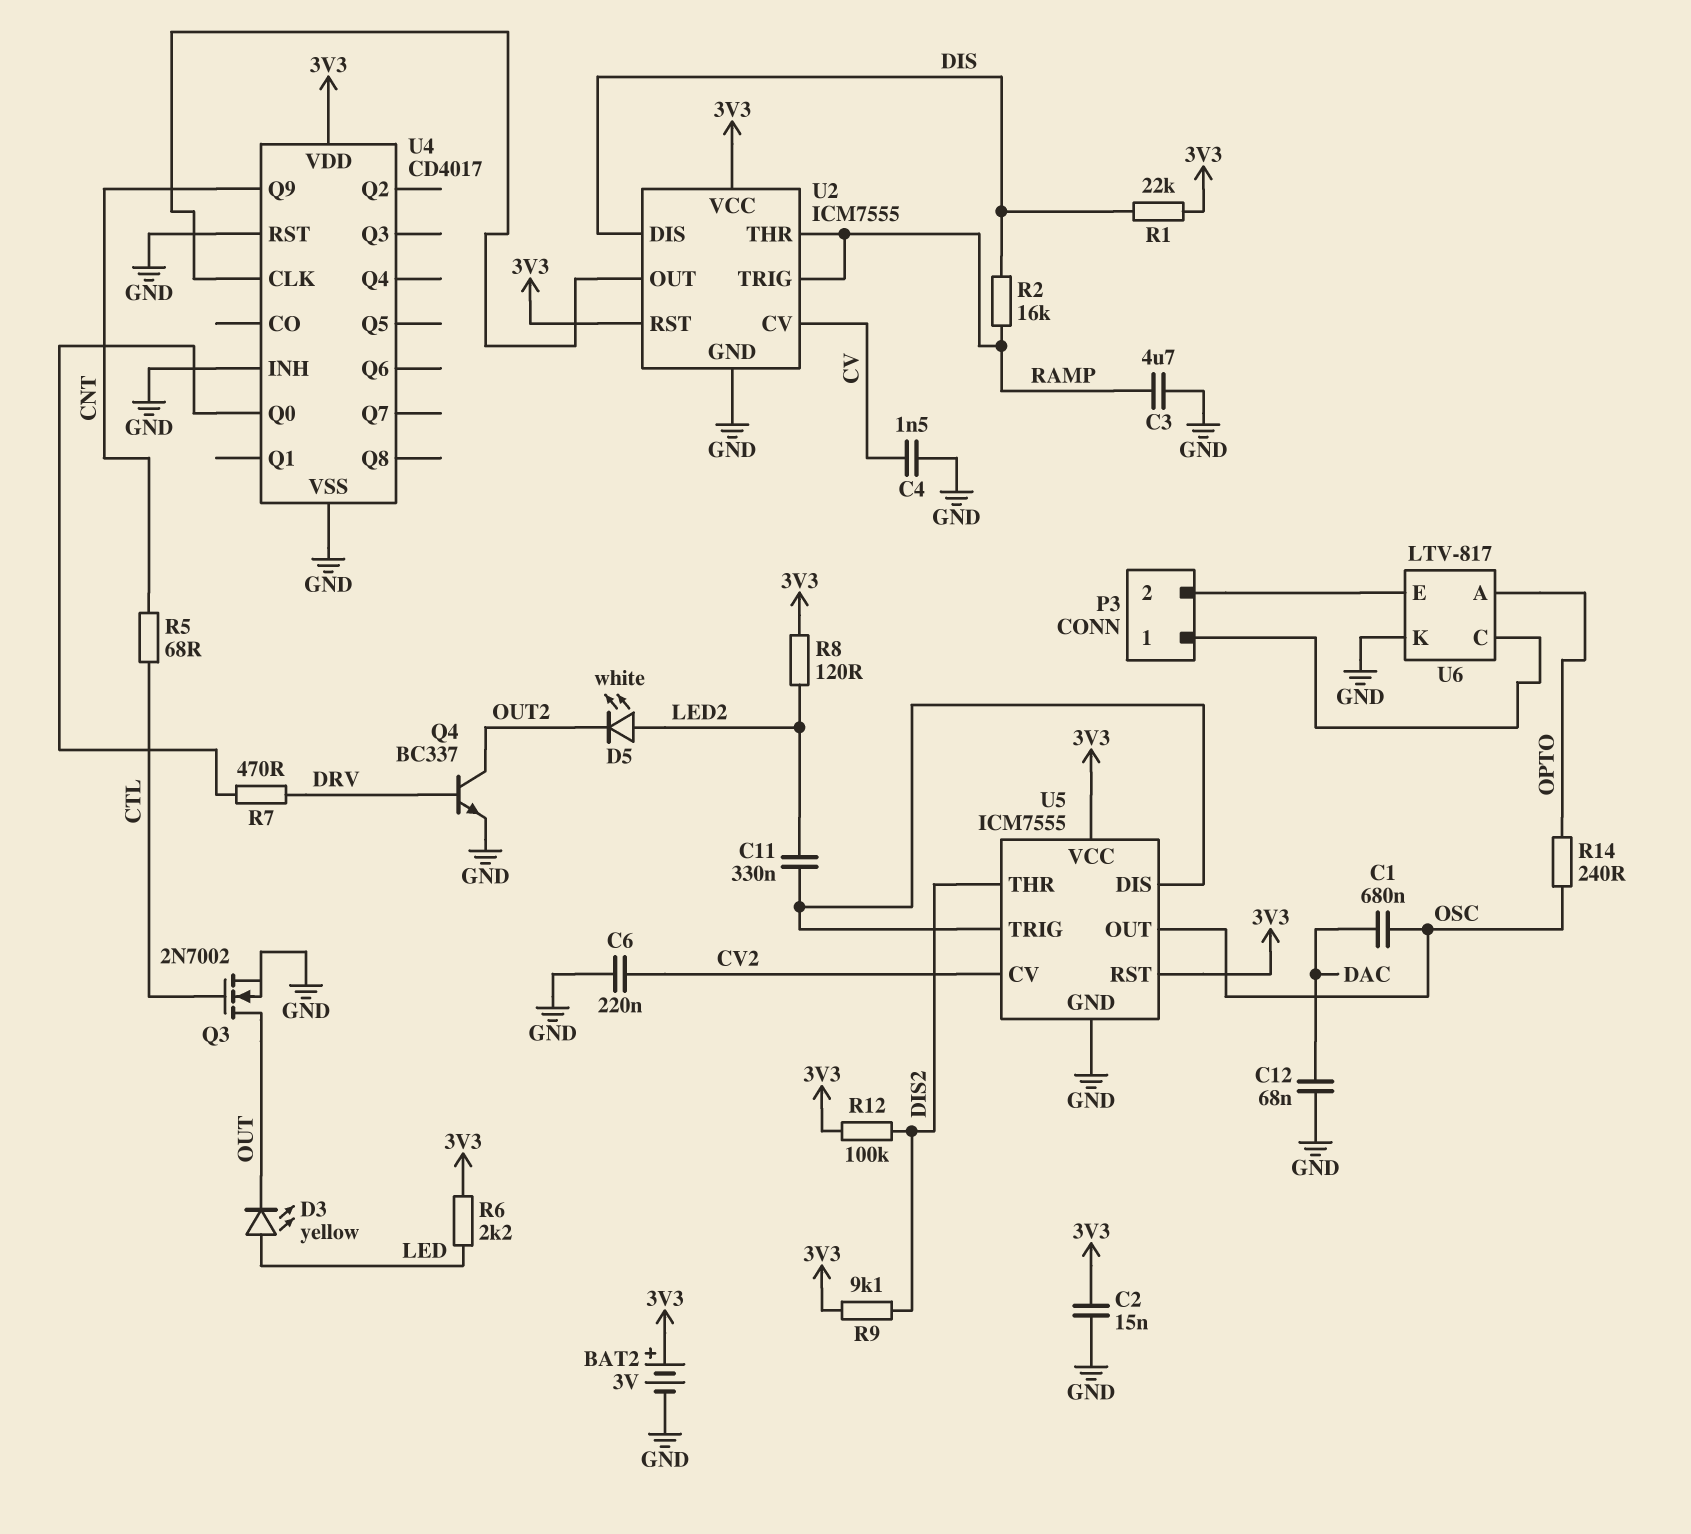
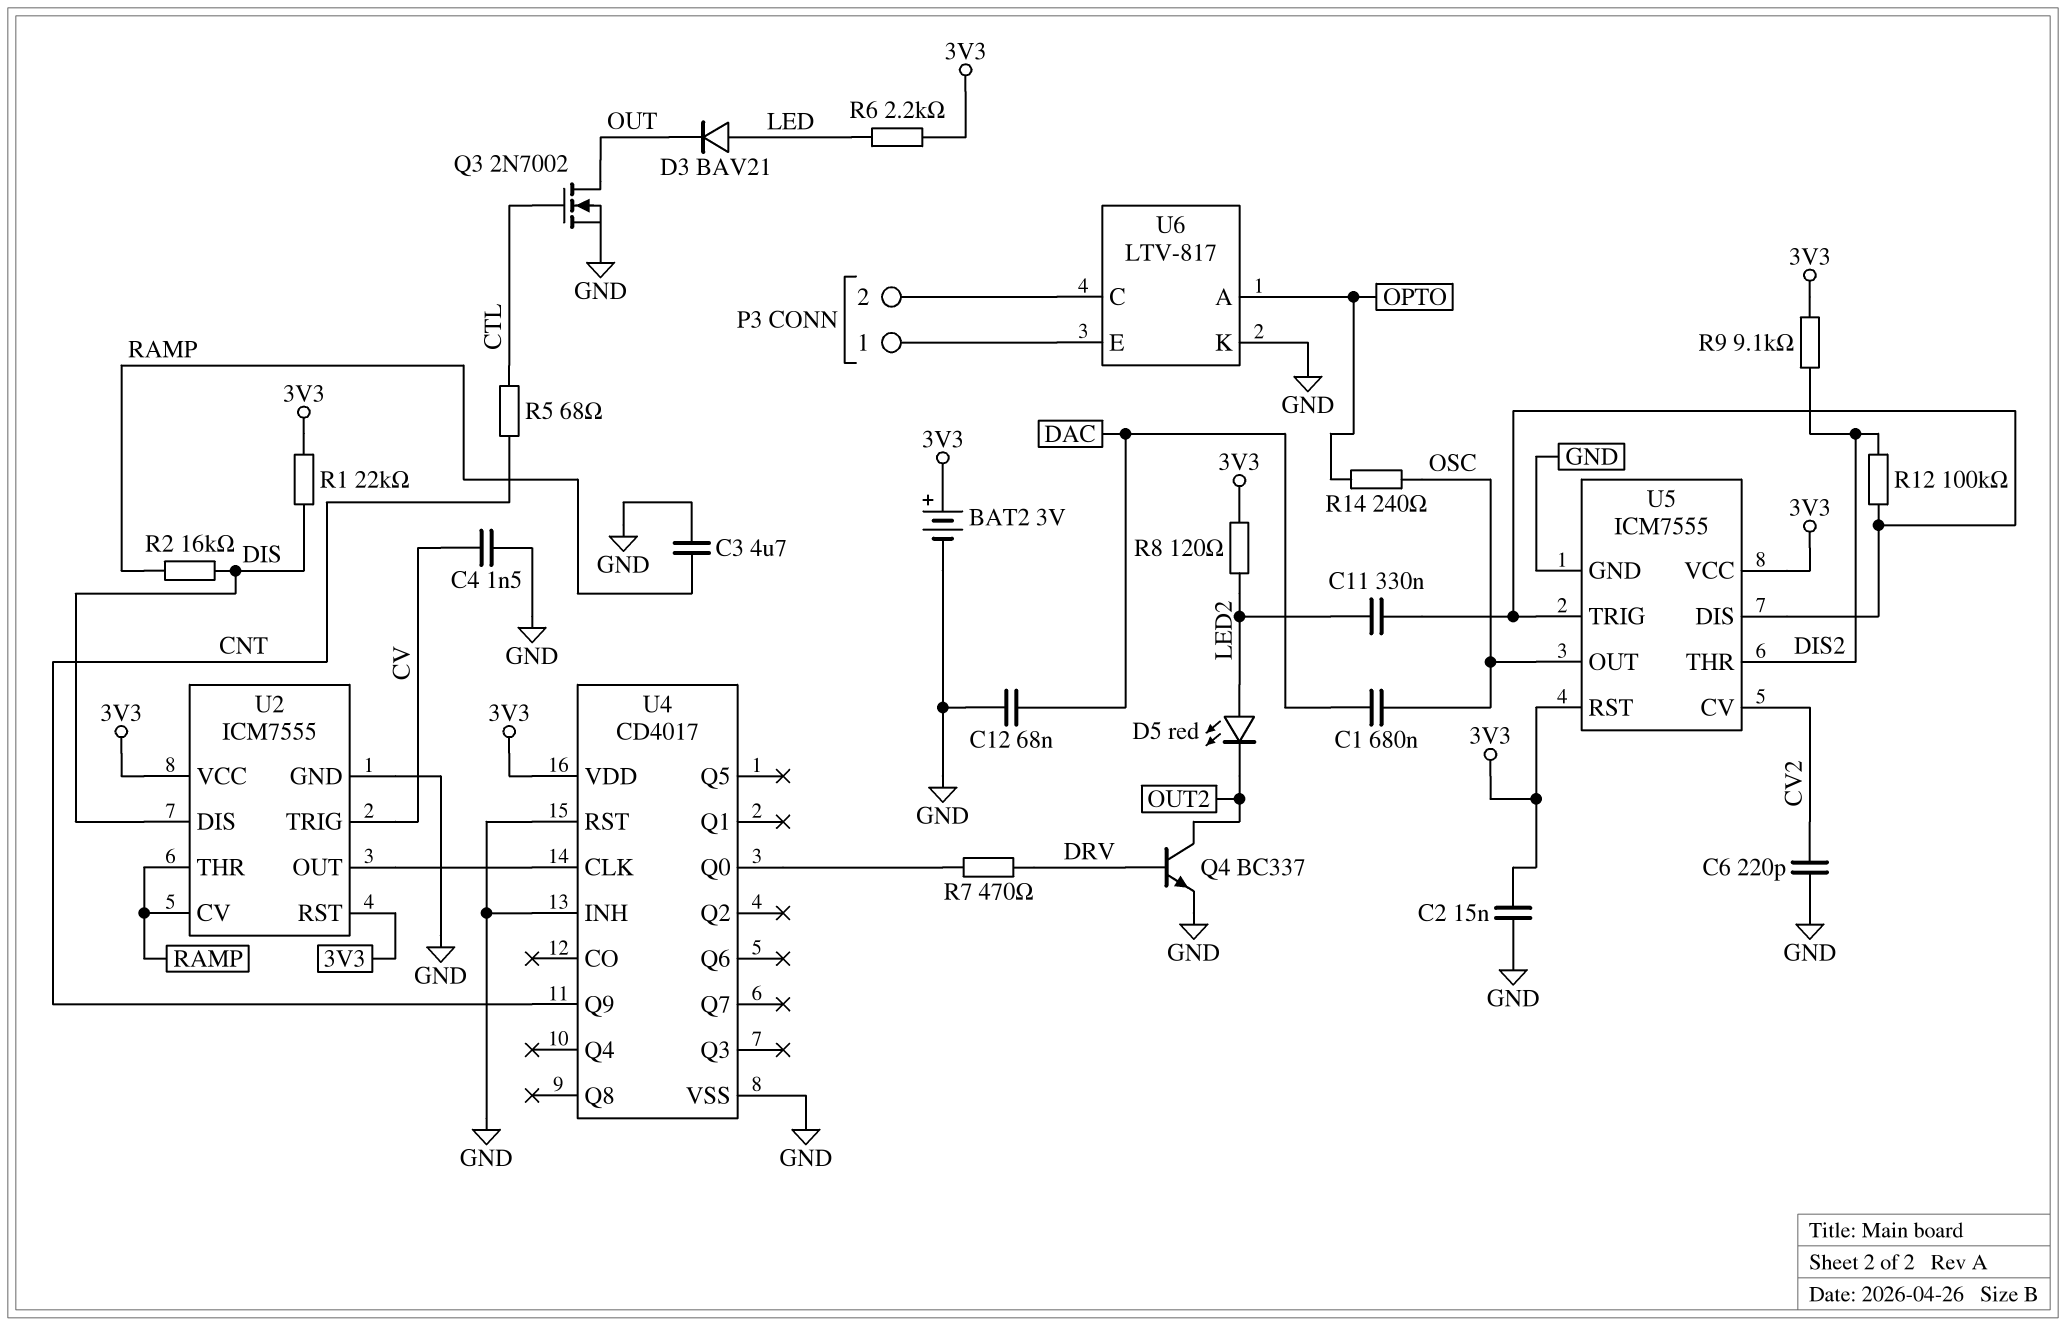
C6: 220nF (CV2, GND) -> 220pF (CV2, GND)
D3: LED yellow (A LED, K OUT) -> diode BAV21 (A LED, K OUT)
D5: LED white (A LED2, K OUT2) -> LED red (A LED2, K OUT2)
R12: 100k (3V3, DIS2) -> 100k (DIS2, U5/DIS)
U2 pin CV: CV -> RAMP
U2 pin TRIG: RAMP -> CV
U6 pin C: P3/1 -> P3/2
U6 pin E: P3/2 -> P3/1

